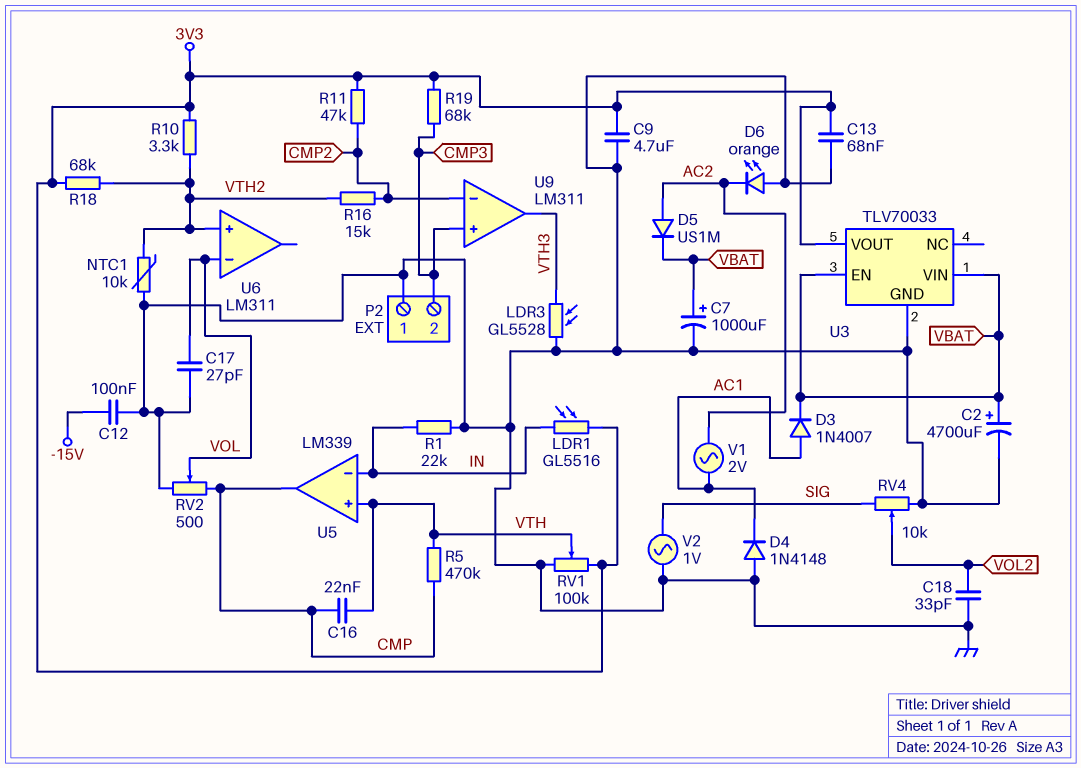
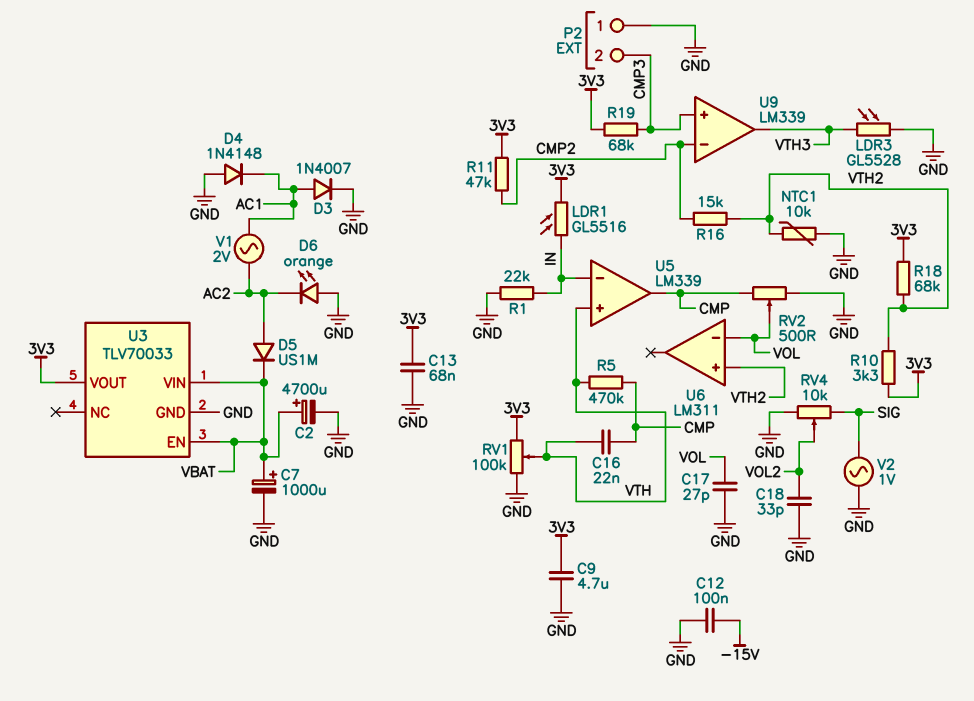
D3: diode 1N4007 (A AC1, K VBAT) -> diode 1N4007 (A AC1, K GND)
U9: LM311 -> LM339

